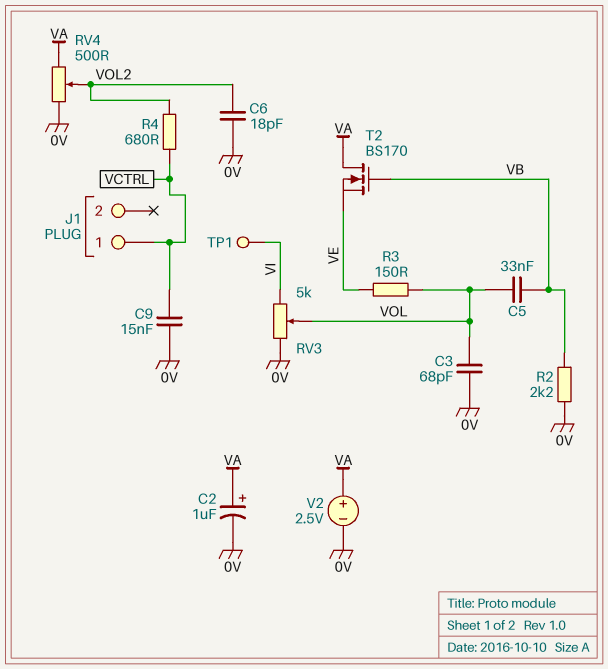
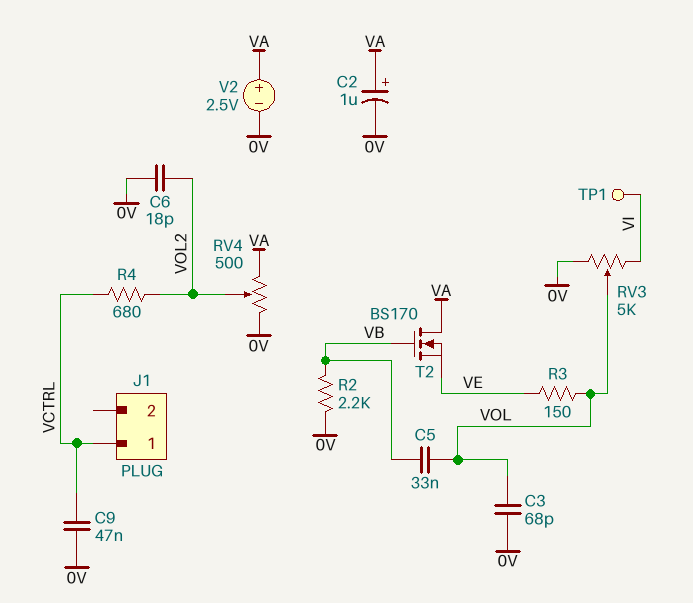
C9: 15nF (0V, VCTRL) -> 47nF (0V, VCTRL)

